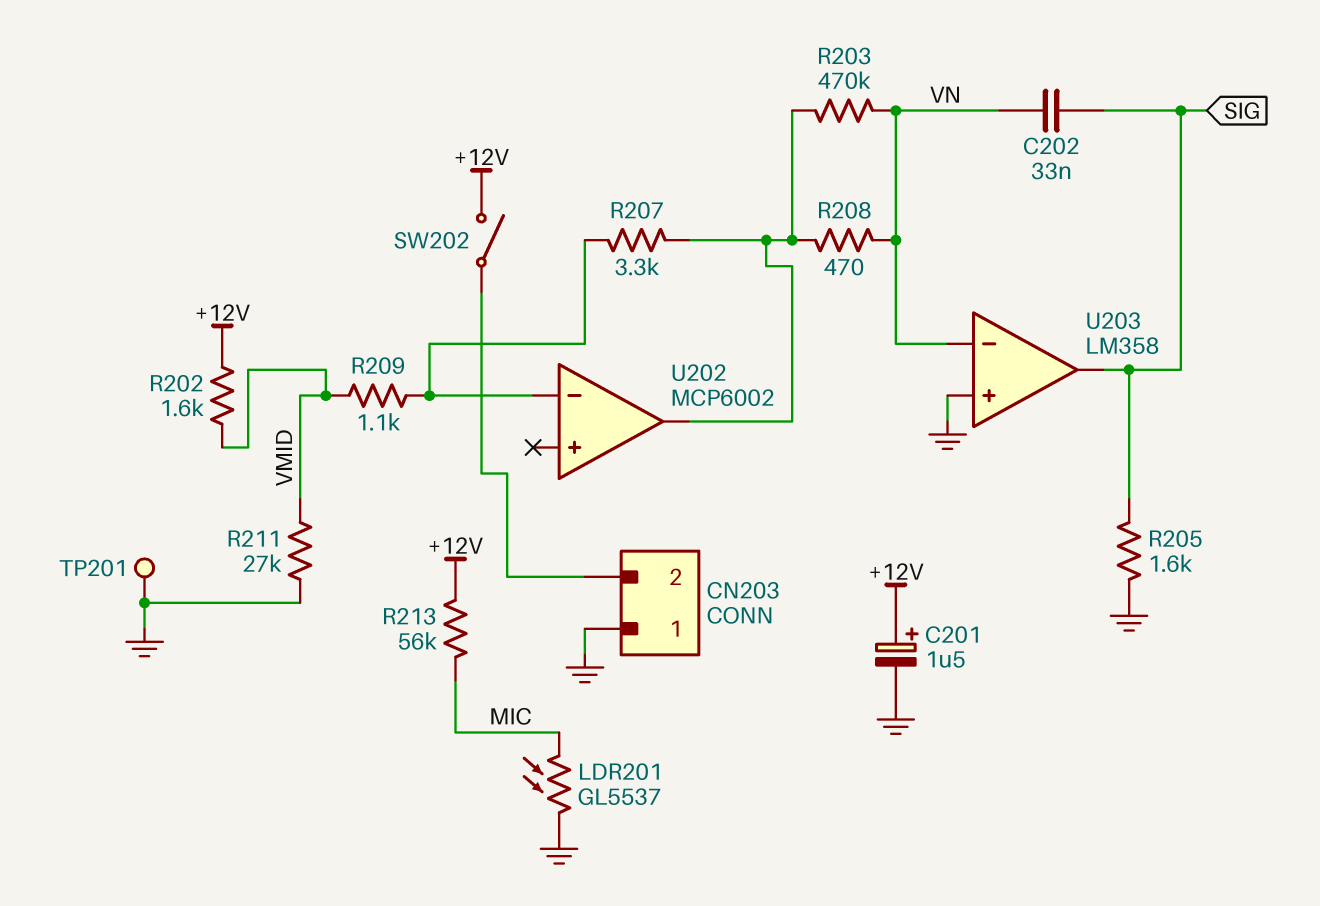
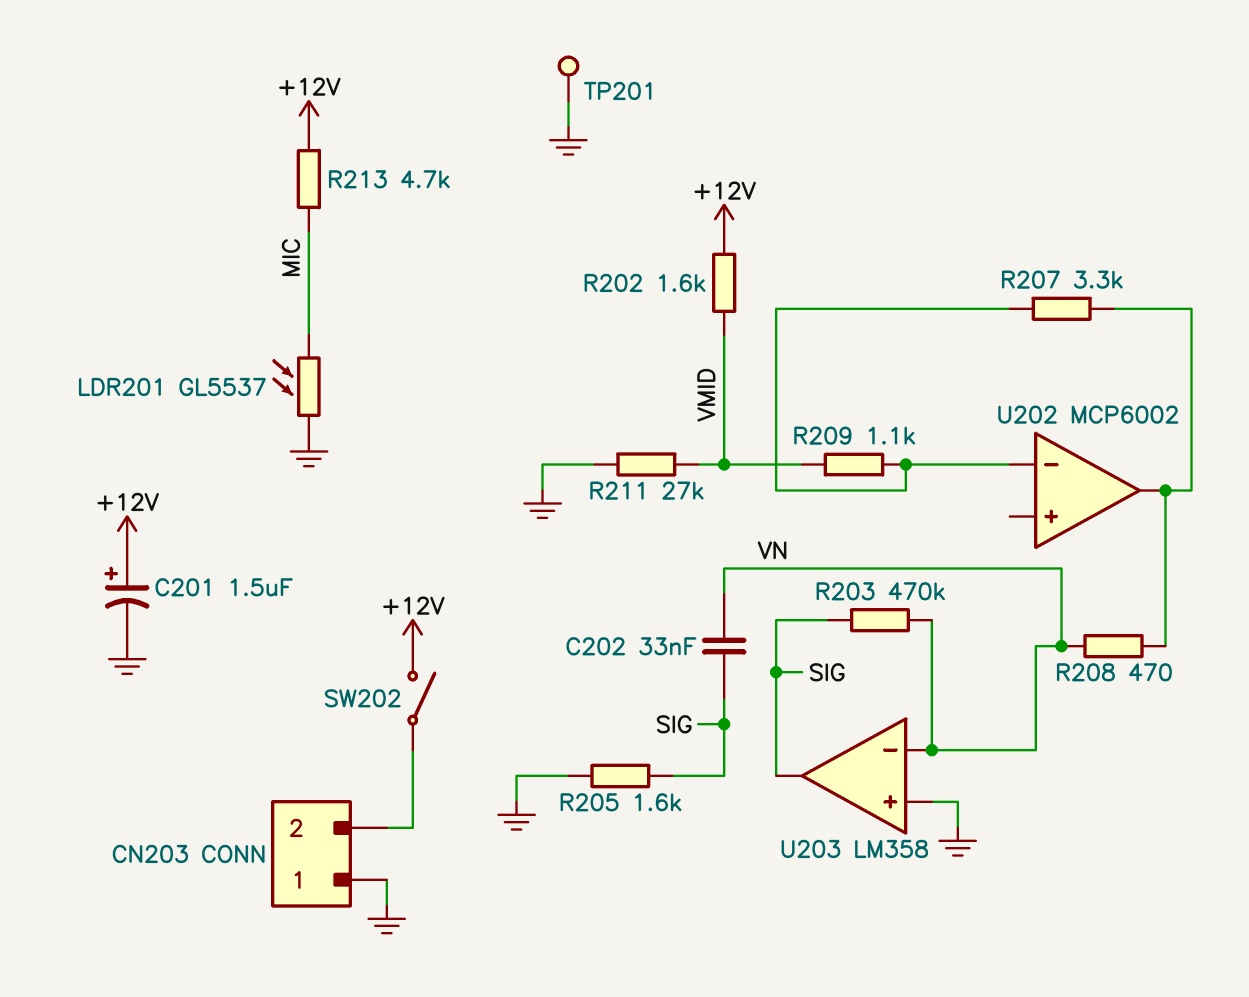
R203: 470k (U202/out, VN) -> 470k (SIG, VN)
R213: 56k (+12V, MIC) -> 4.7k (+12V, MIC)

